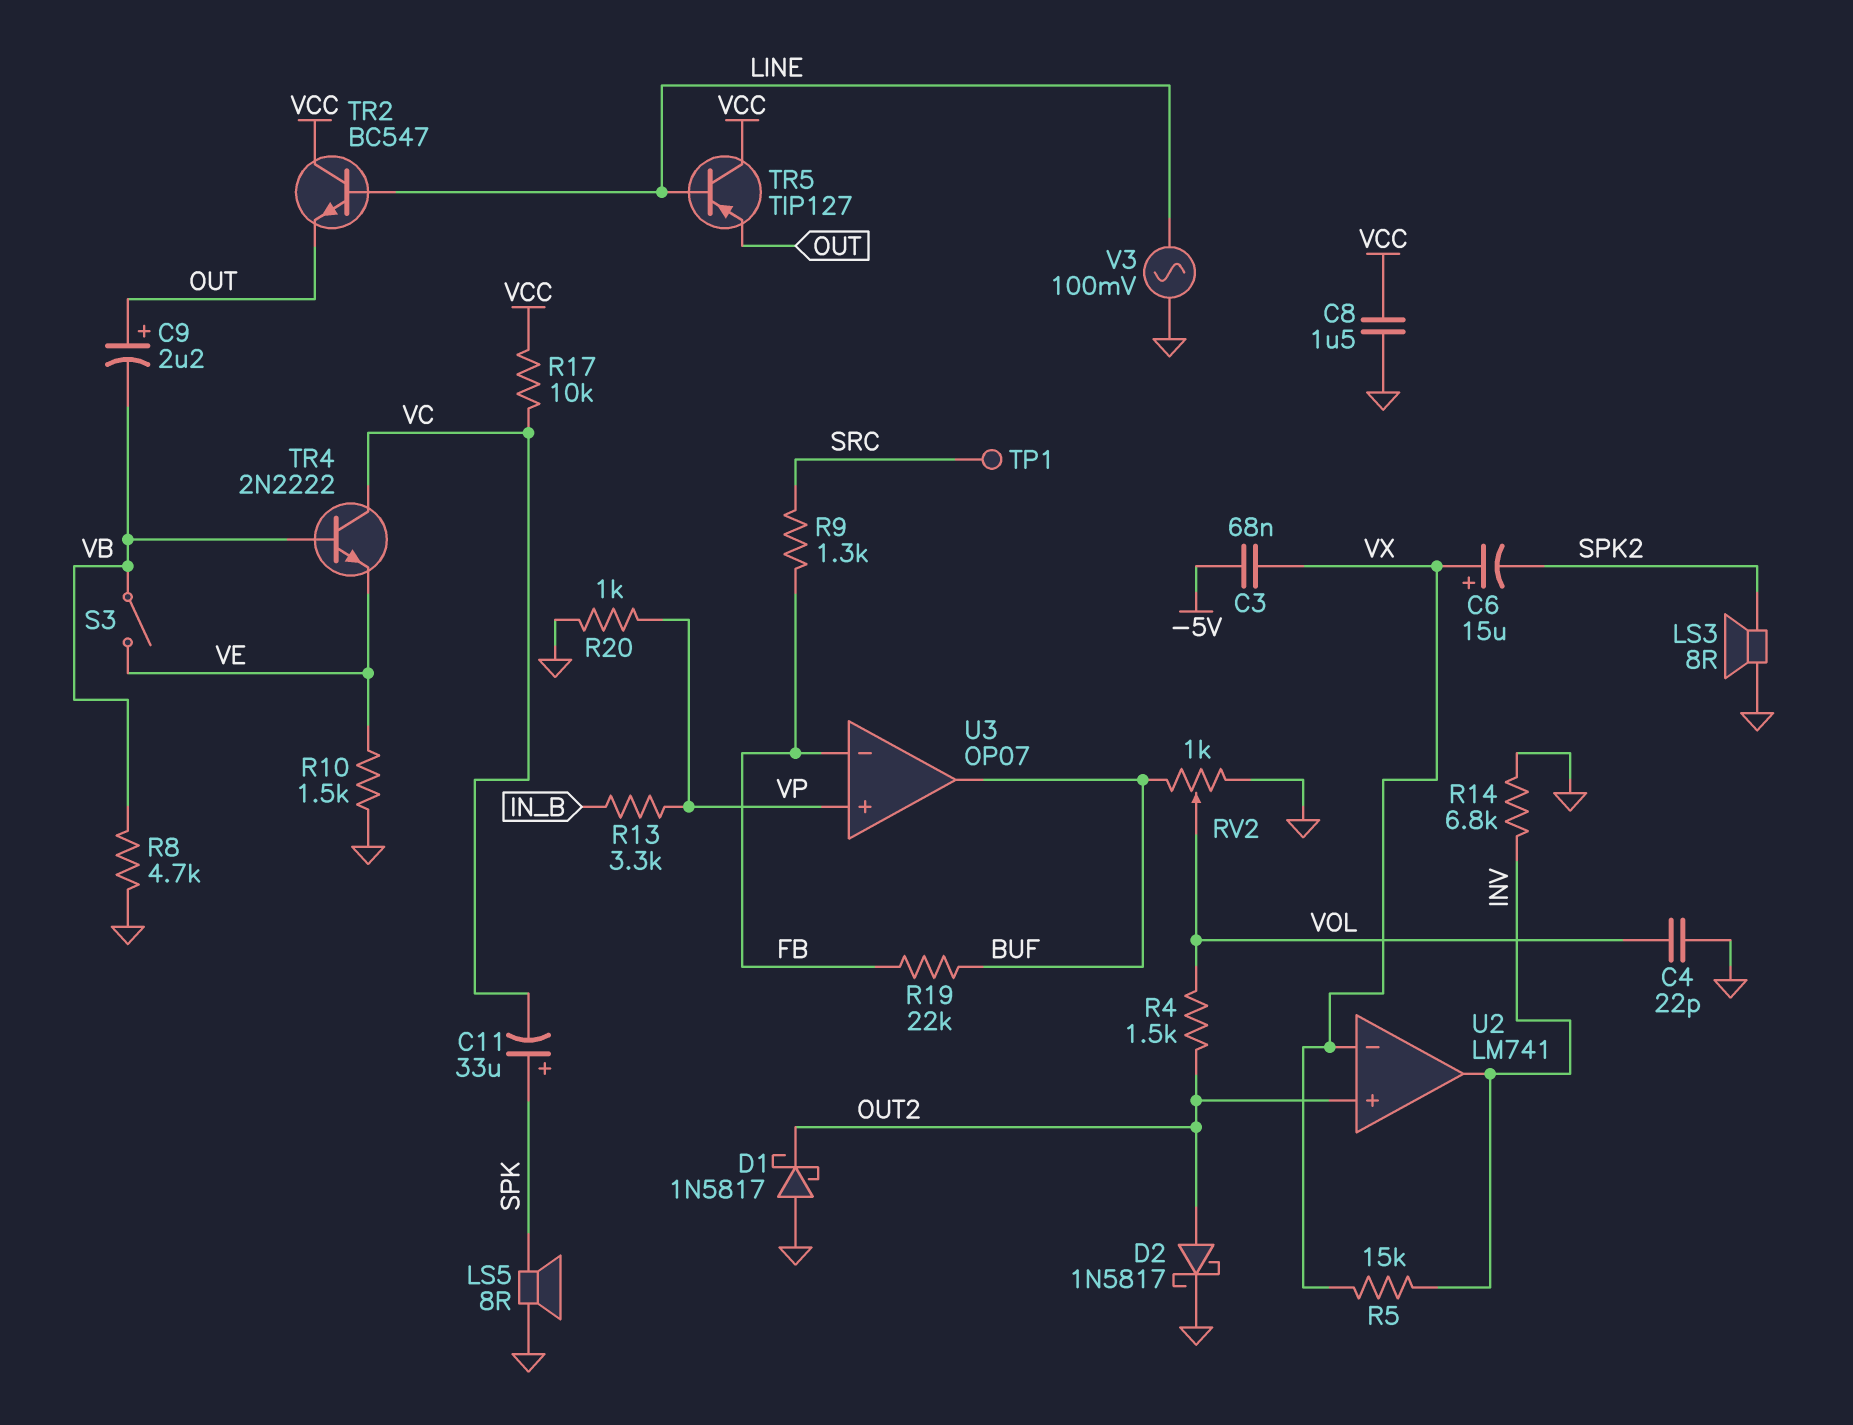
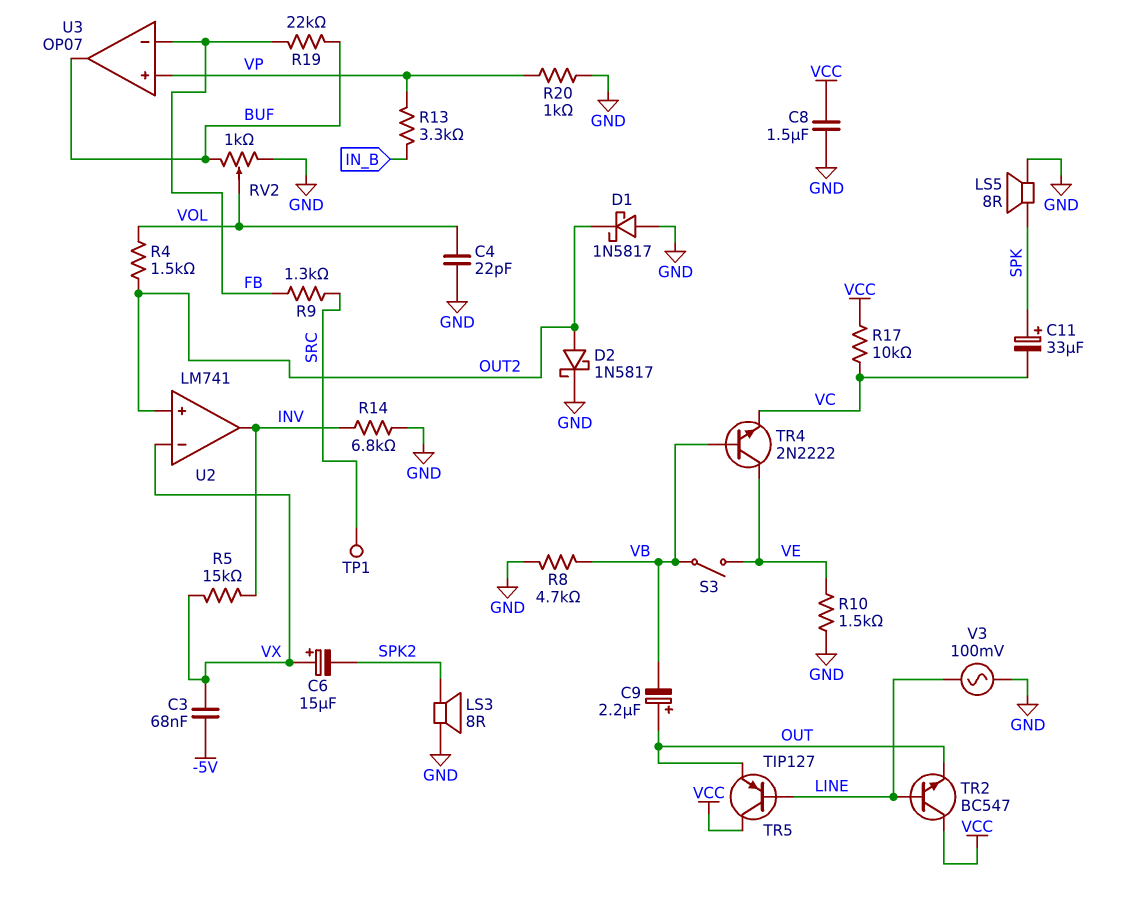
TR4: NPN 2N2222 (B VB, C VC, E VE) -> NPN 2N2222 (B VB, C VE, E VC)

